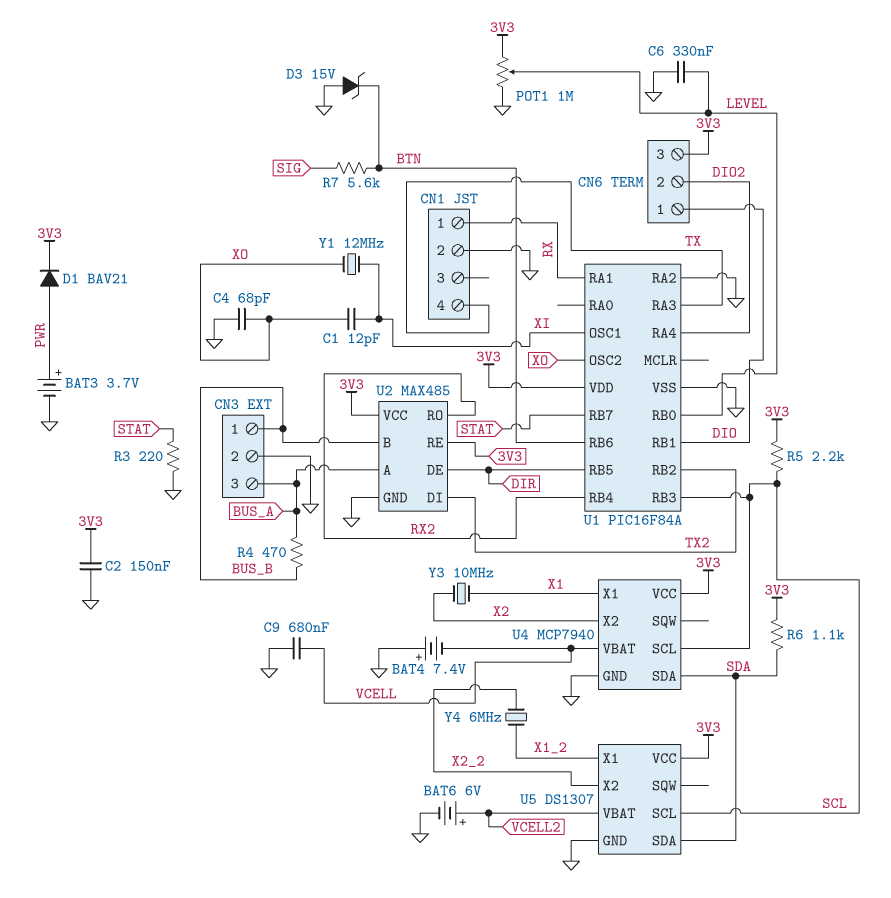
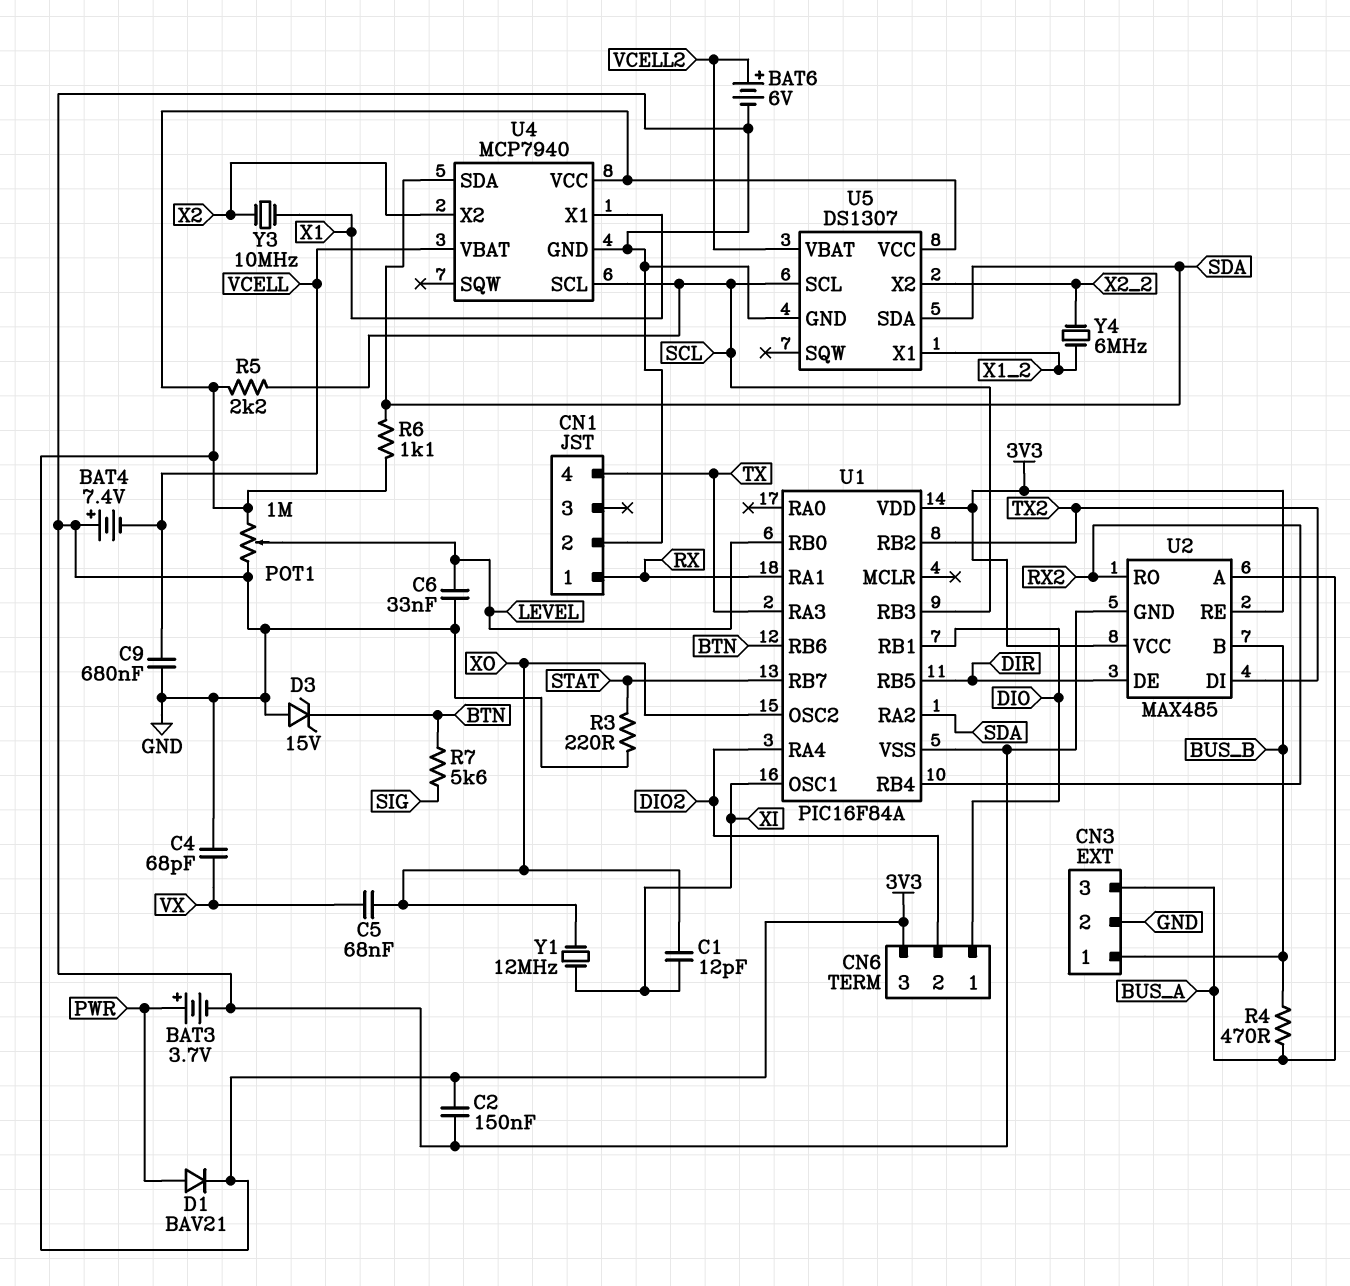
C4: 68pF (GND, XO) -> 68pF (GND, VX)
C5: none -> 68nF (VX, XO)
C6: 330nF (GND, LEVEL) -> 33nF (GND, LEVEL)
U1 pin RA2: GND -> SDA

